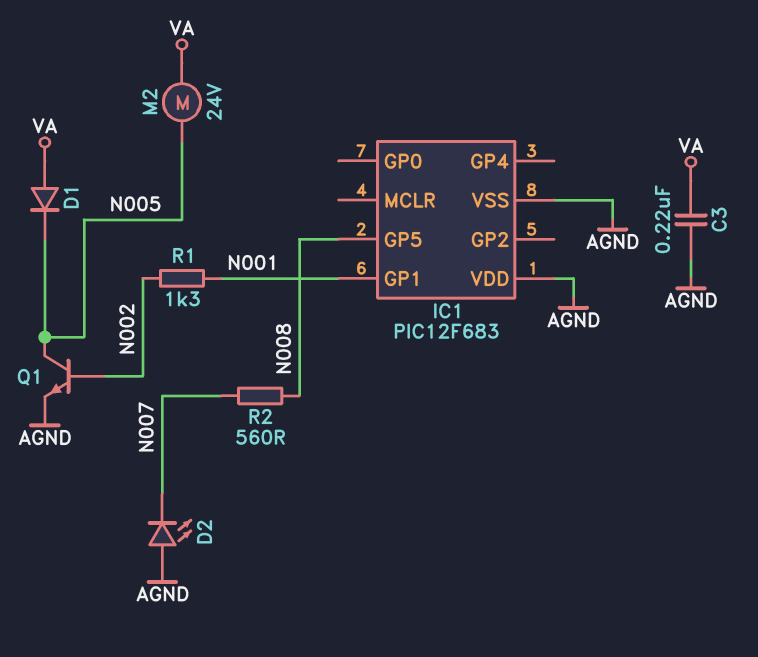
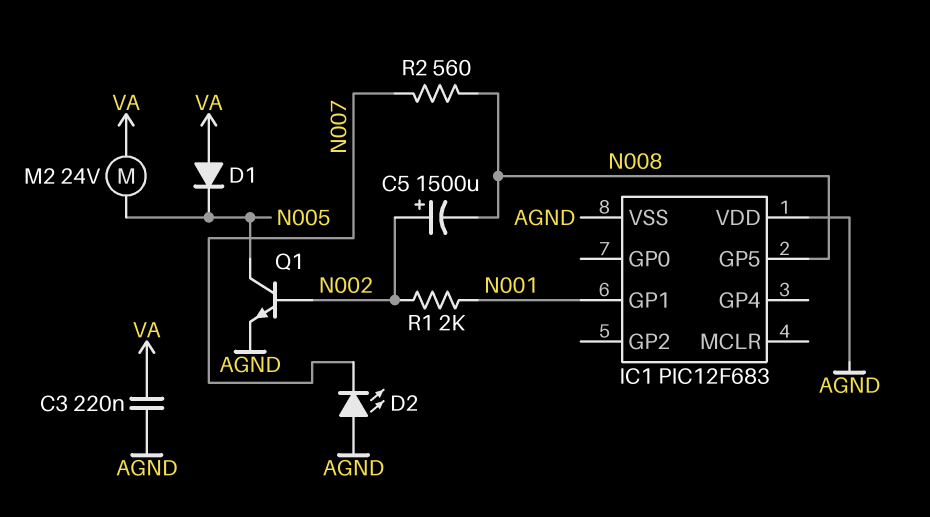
C5: none -> 1500uF (plus N002, minus N008)
R1: 1.3k (N001, N002) -> 2k (N001, N002)

